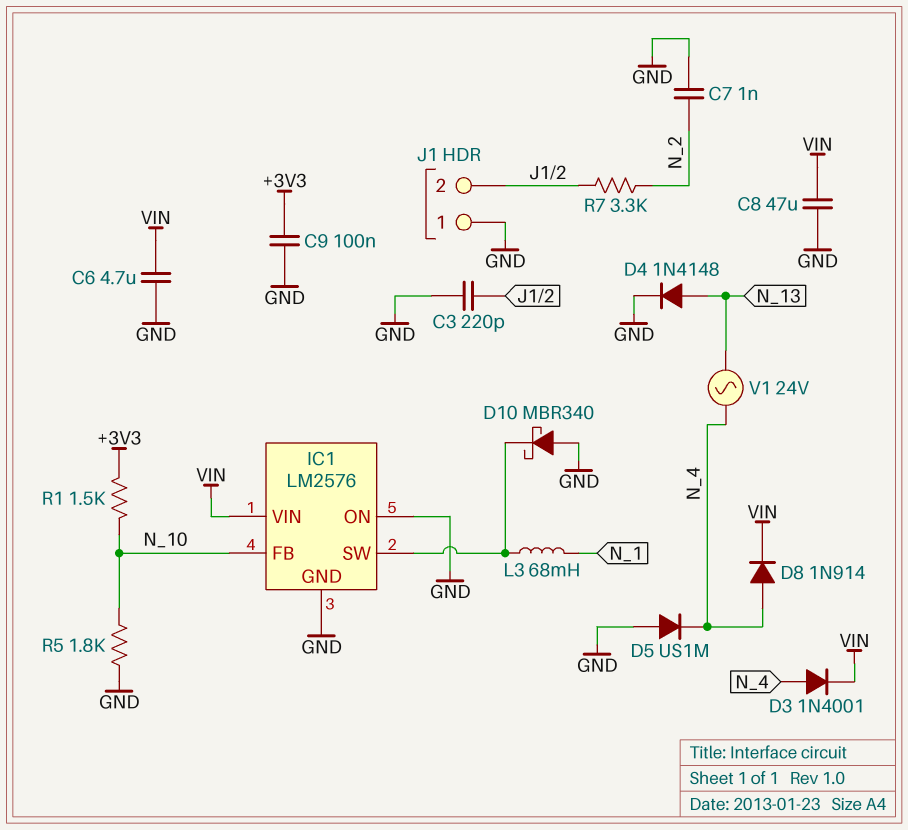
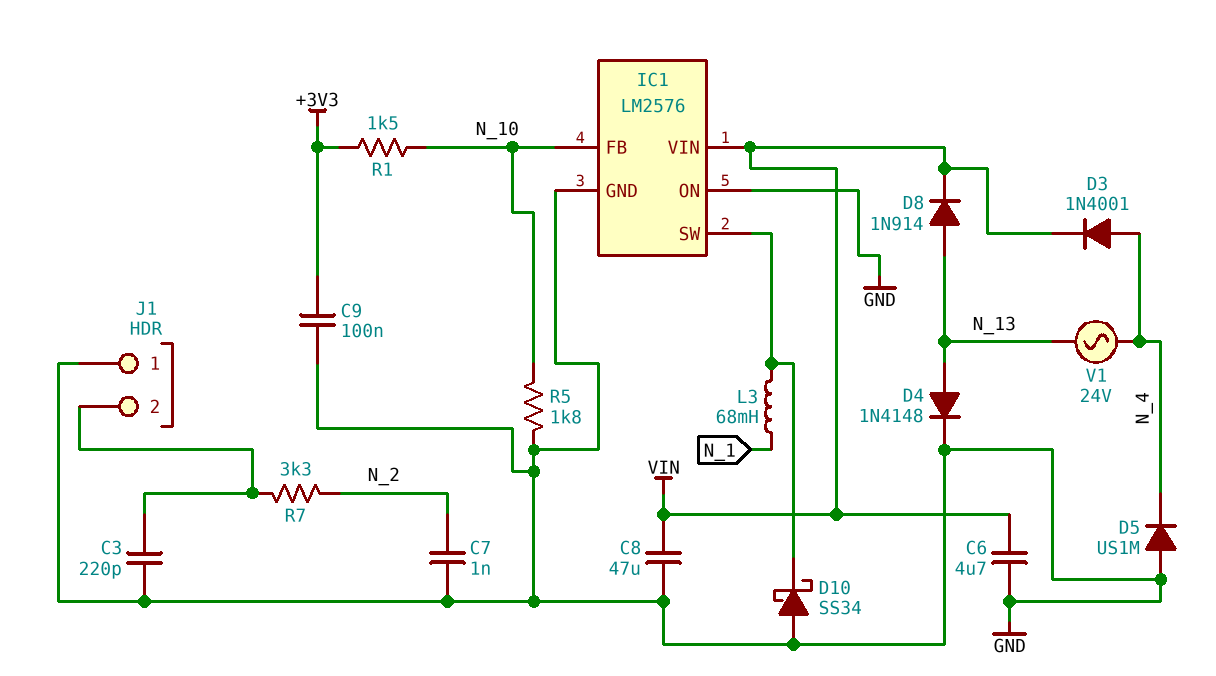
D8: diode 1N914 (A N_4, K VIN) -> diode 1N914 (A N_13, K VIN)
D10: schottky MBR340 (A GND, K IC1/SW) -> schottky SS34 (A GND, K IC1/SW)

